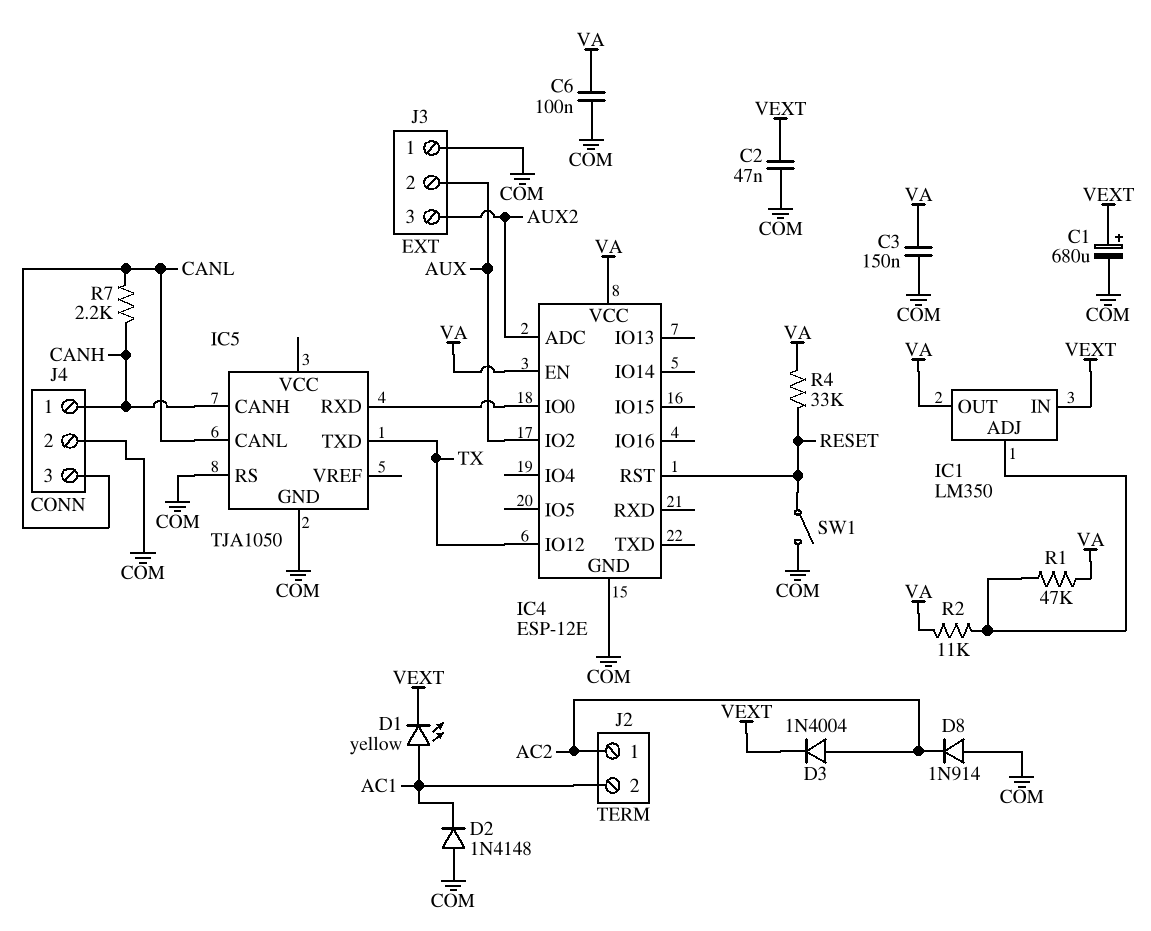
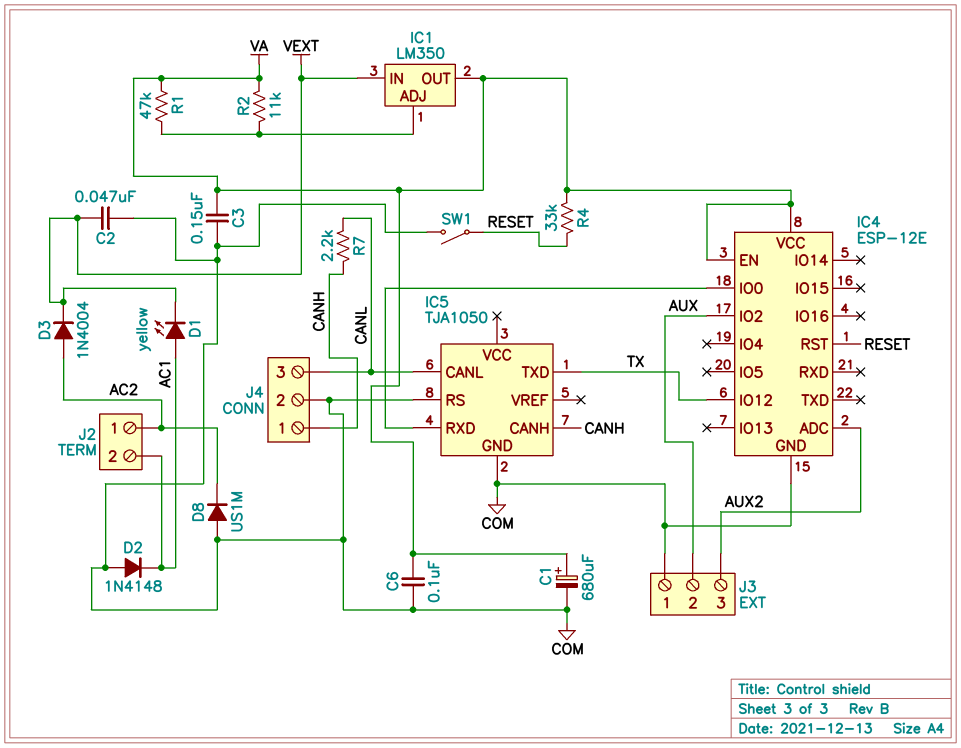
C1: 680uF (plus VEXT, minus COM) -> 680uF (plus VA, minus COM)
D8: diode 1N914 (A COM, K AC2) -> diode US1M (A COM, K AC2)

